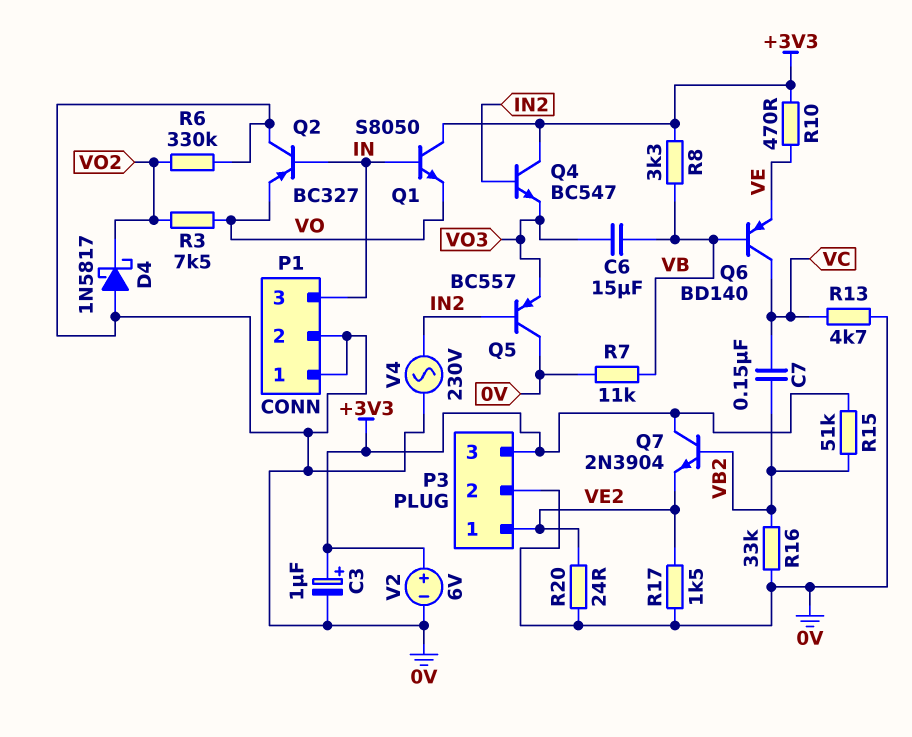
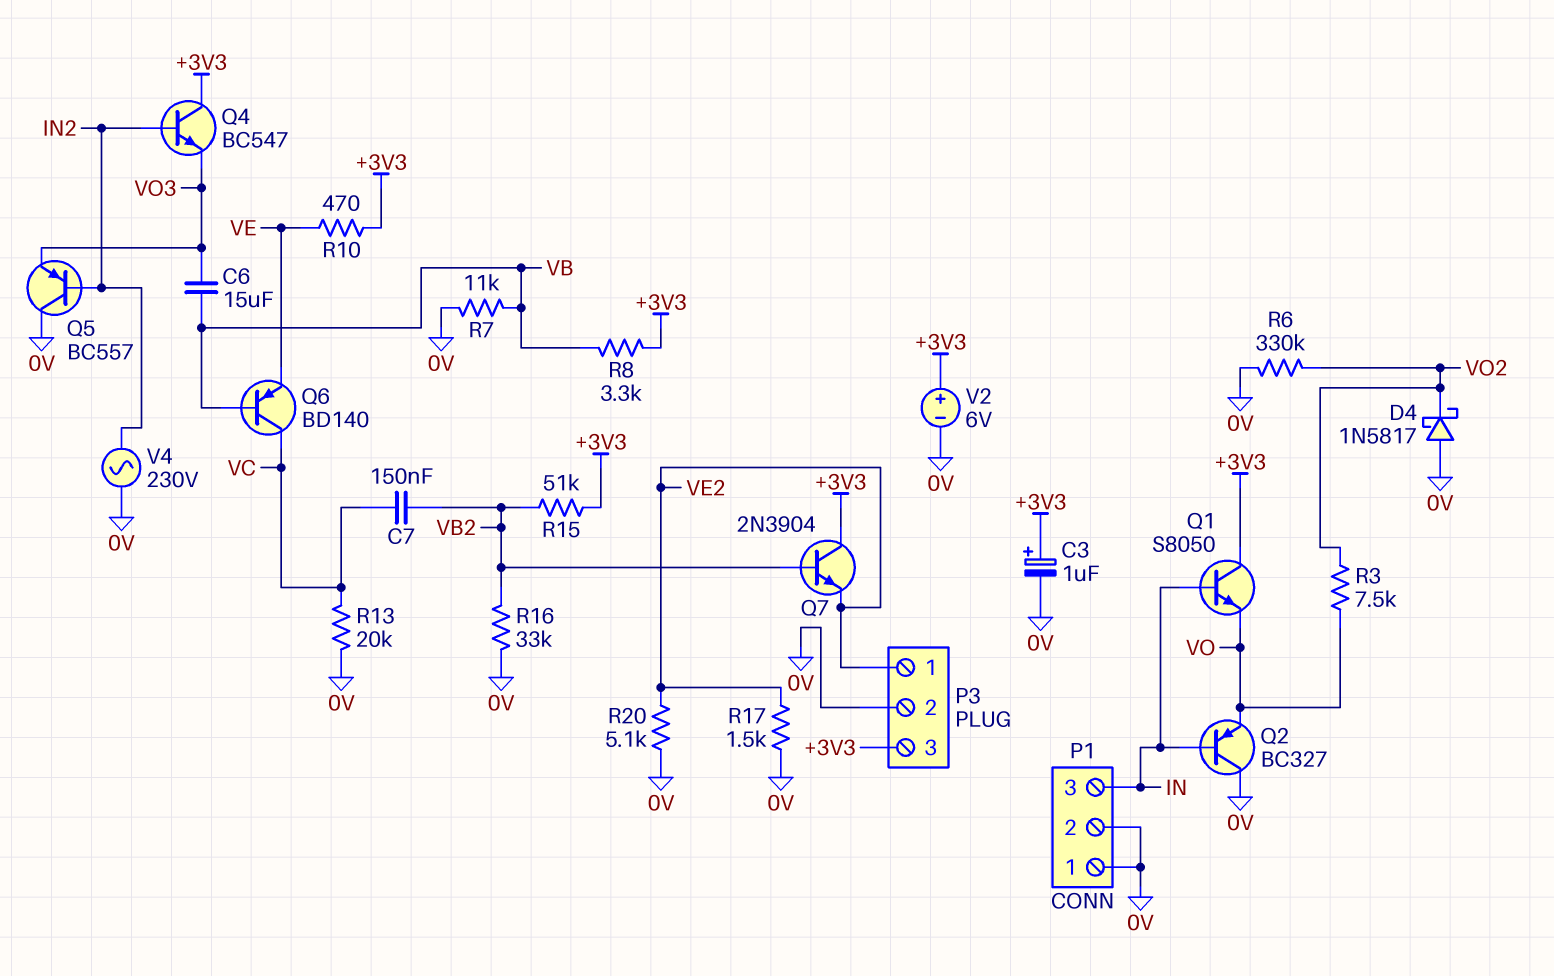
R13: 4.7k (0V, VC) -> 20k (0V, VC)
R20: 24 (0V, VE2) -> 5.1k (0V, VE2)

